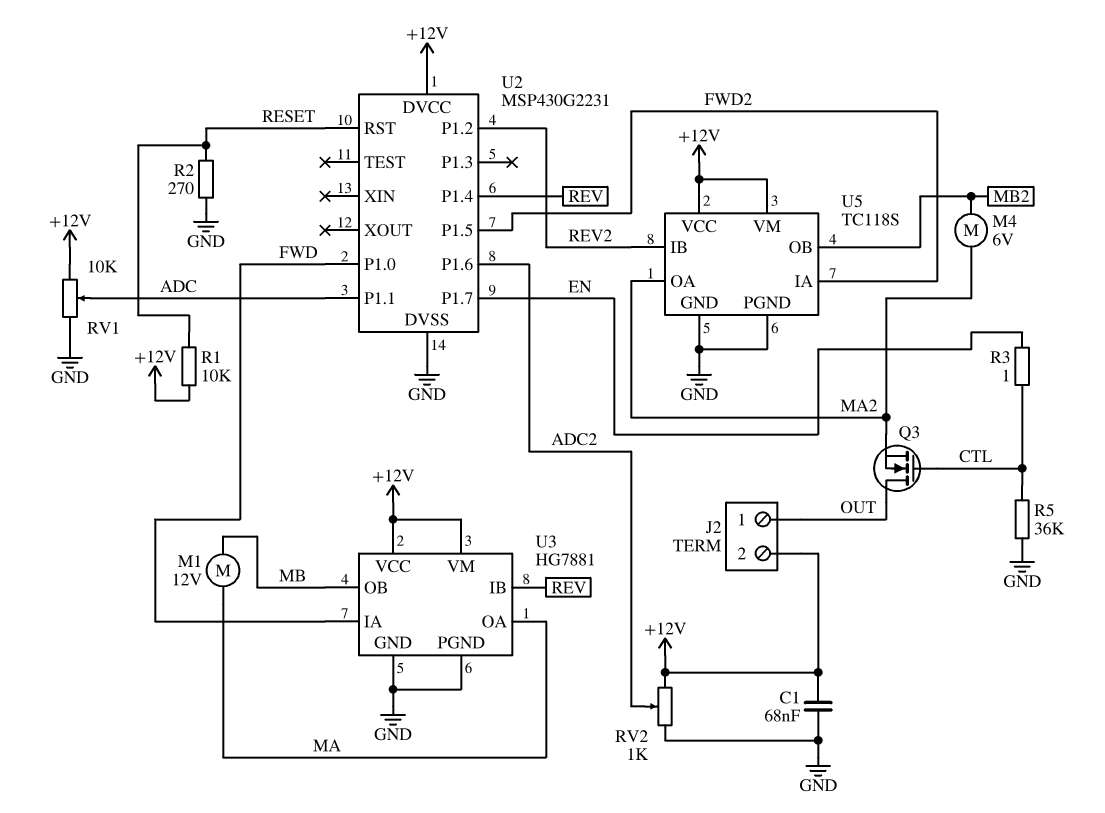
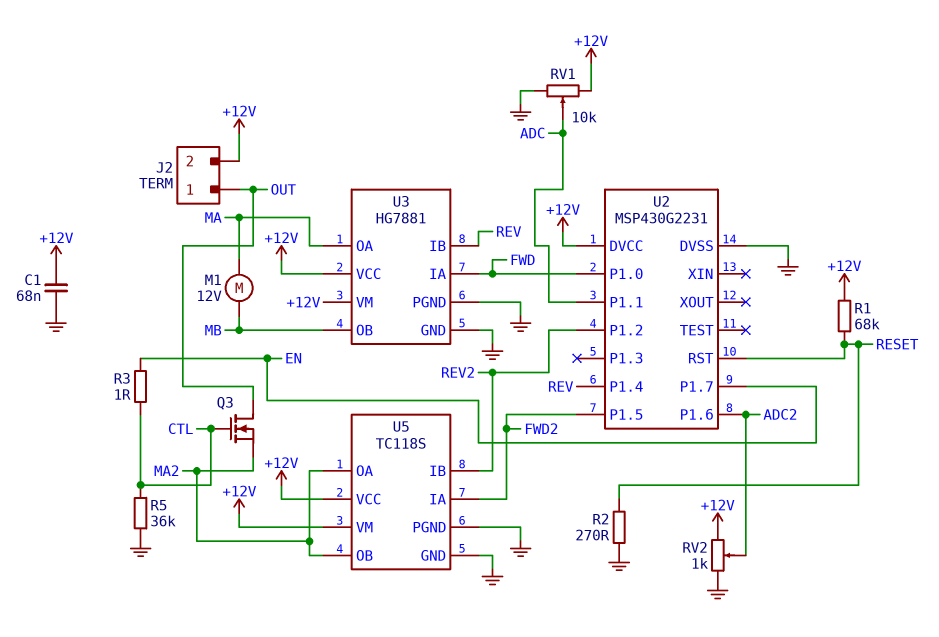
M4: motor 6V (MA2, MB2) -> none
R1: 10k (+12V, RESET) -> 68k (+12V, RESET)
U5 pin OB: MB2 -> MA2

